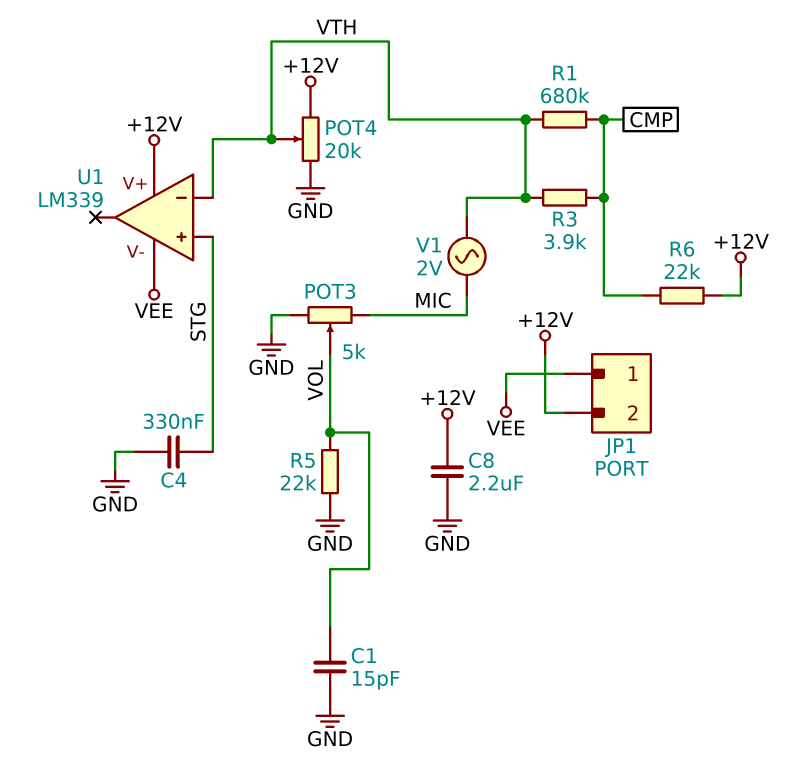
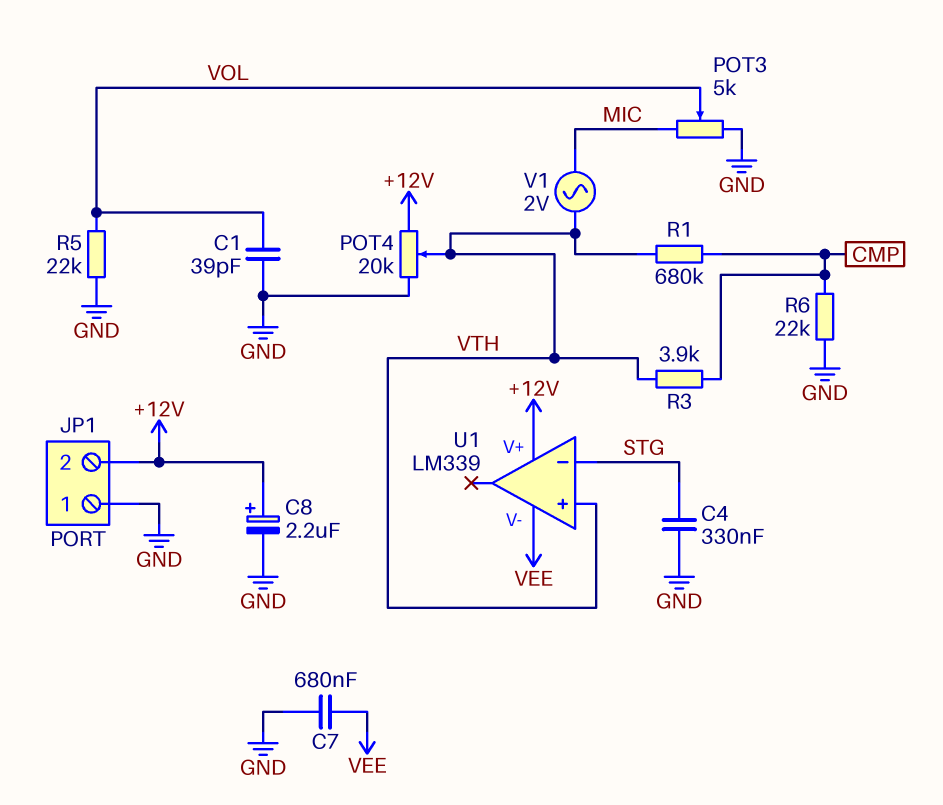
C1: 15pF (GND, VOL) -> 39pF (GND, VOL)
C7: none -> 680nF (GND, VEE)
C8: 2.2uF (+12V, GND) -> 2.2uF (plus +12V, minus GND)
JP1 pin 1: VEE -> GND
R6: 22k (+12V, CMP) -> 22k (CMP, GND)
U1 pin in+: STG -> VTH
U1 pin in-: VTH -> STG

